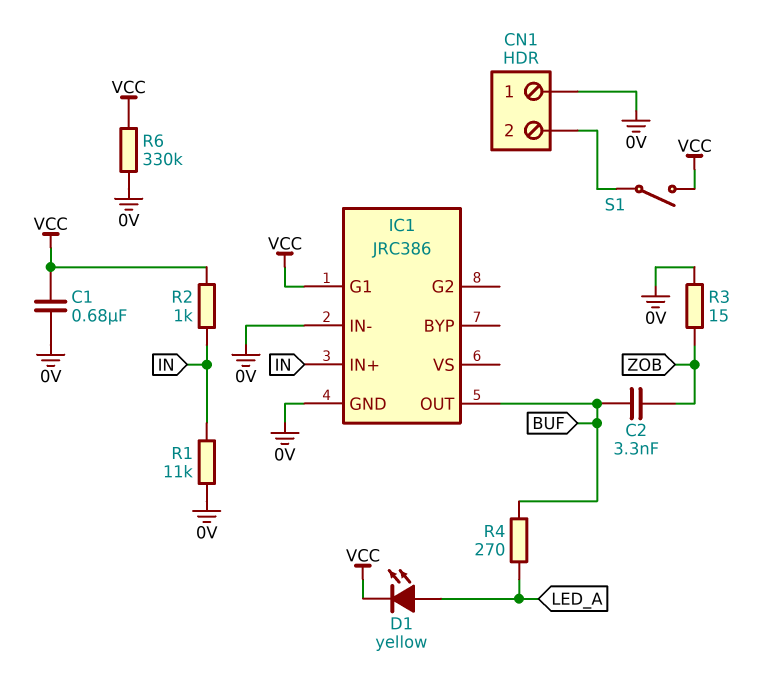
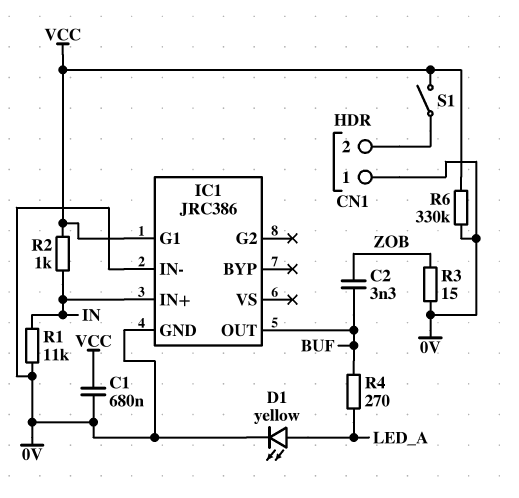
D1: LED yellow (A LED_A, K VCC) -> LED yellow (A LED_A, K 0V)

